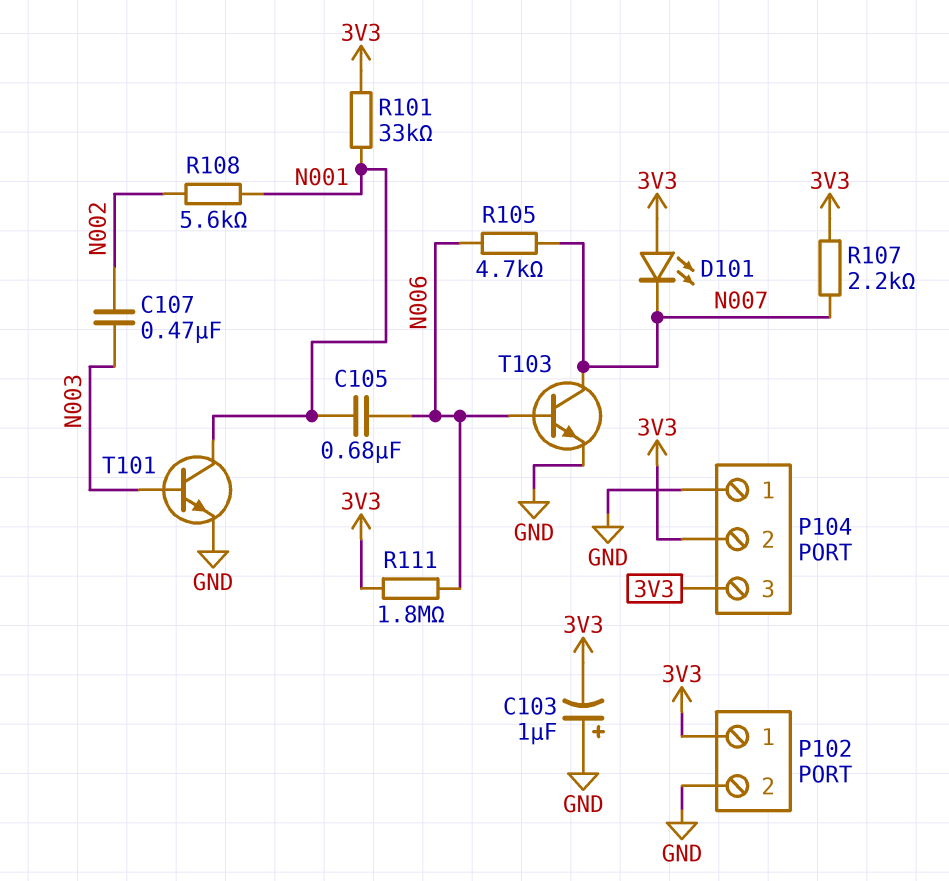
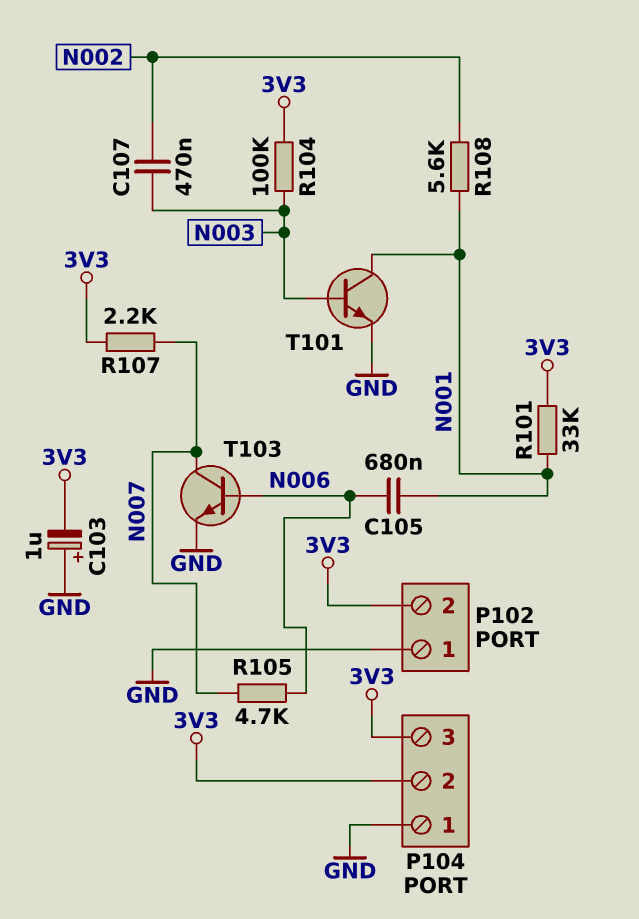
D101: LED (A 3V3, K N007) -> none
P102 pin 1: 3V3 -> GND
P102 pin 2: GND -> 3V3
R104: none -> 100k (3V3, N003)
R111: 1.8M (3V3, N006) -> none

